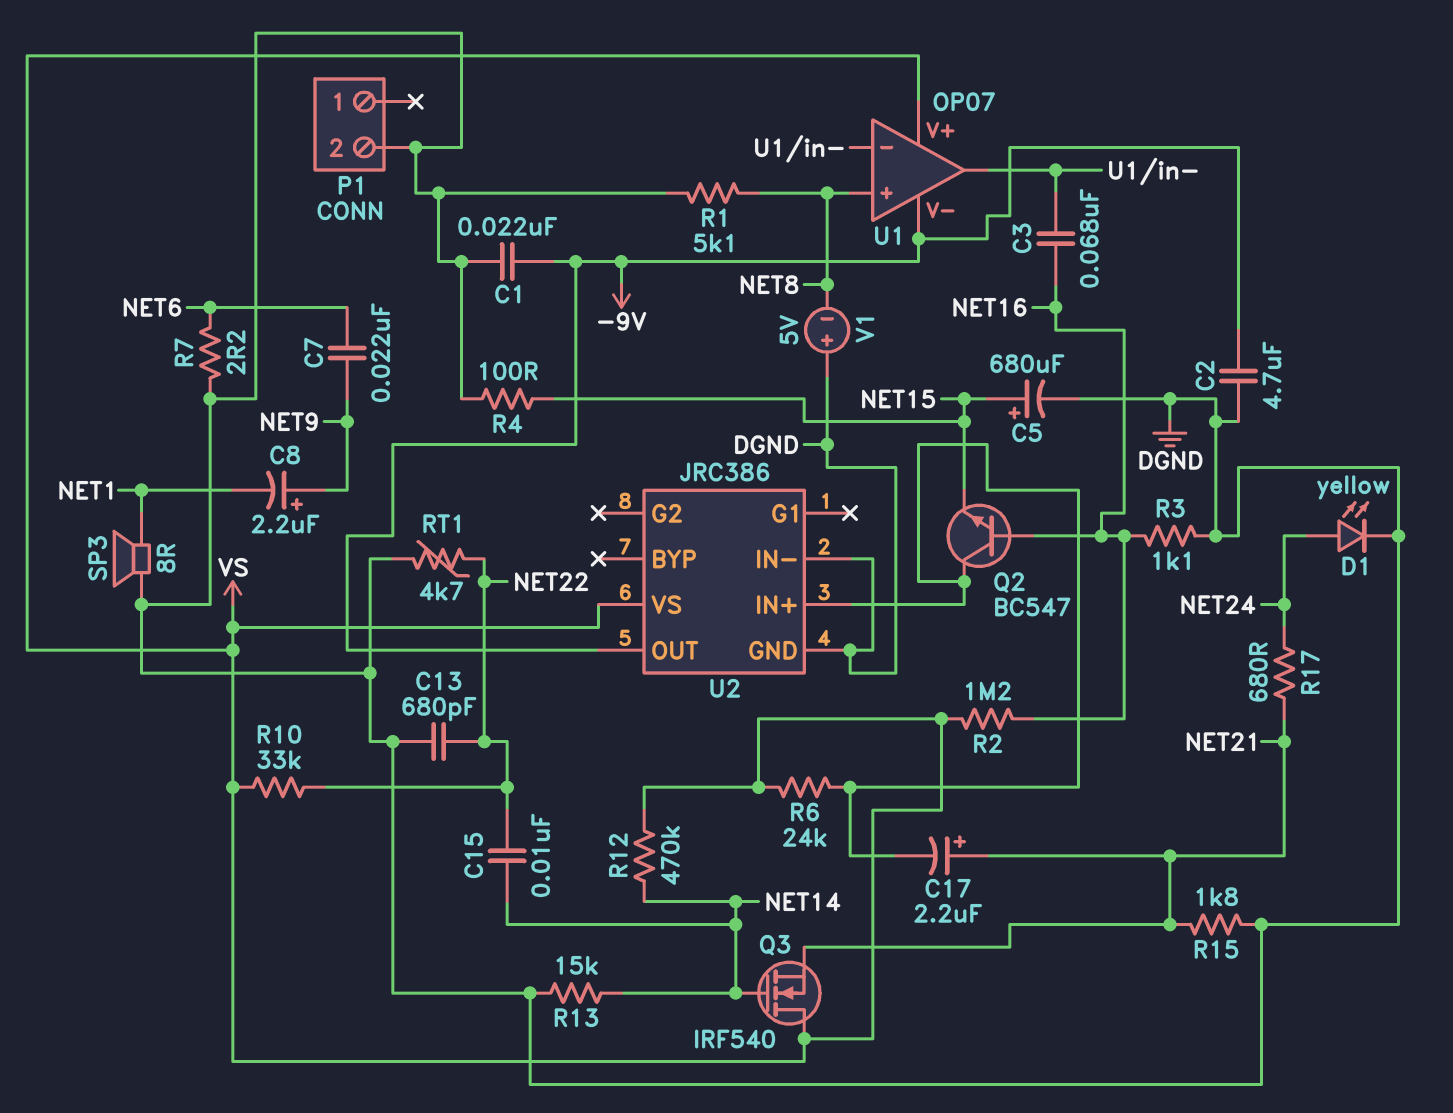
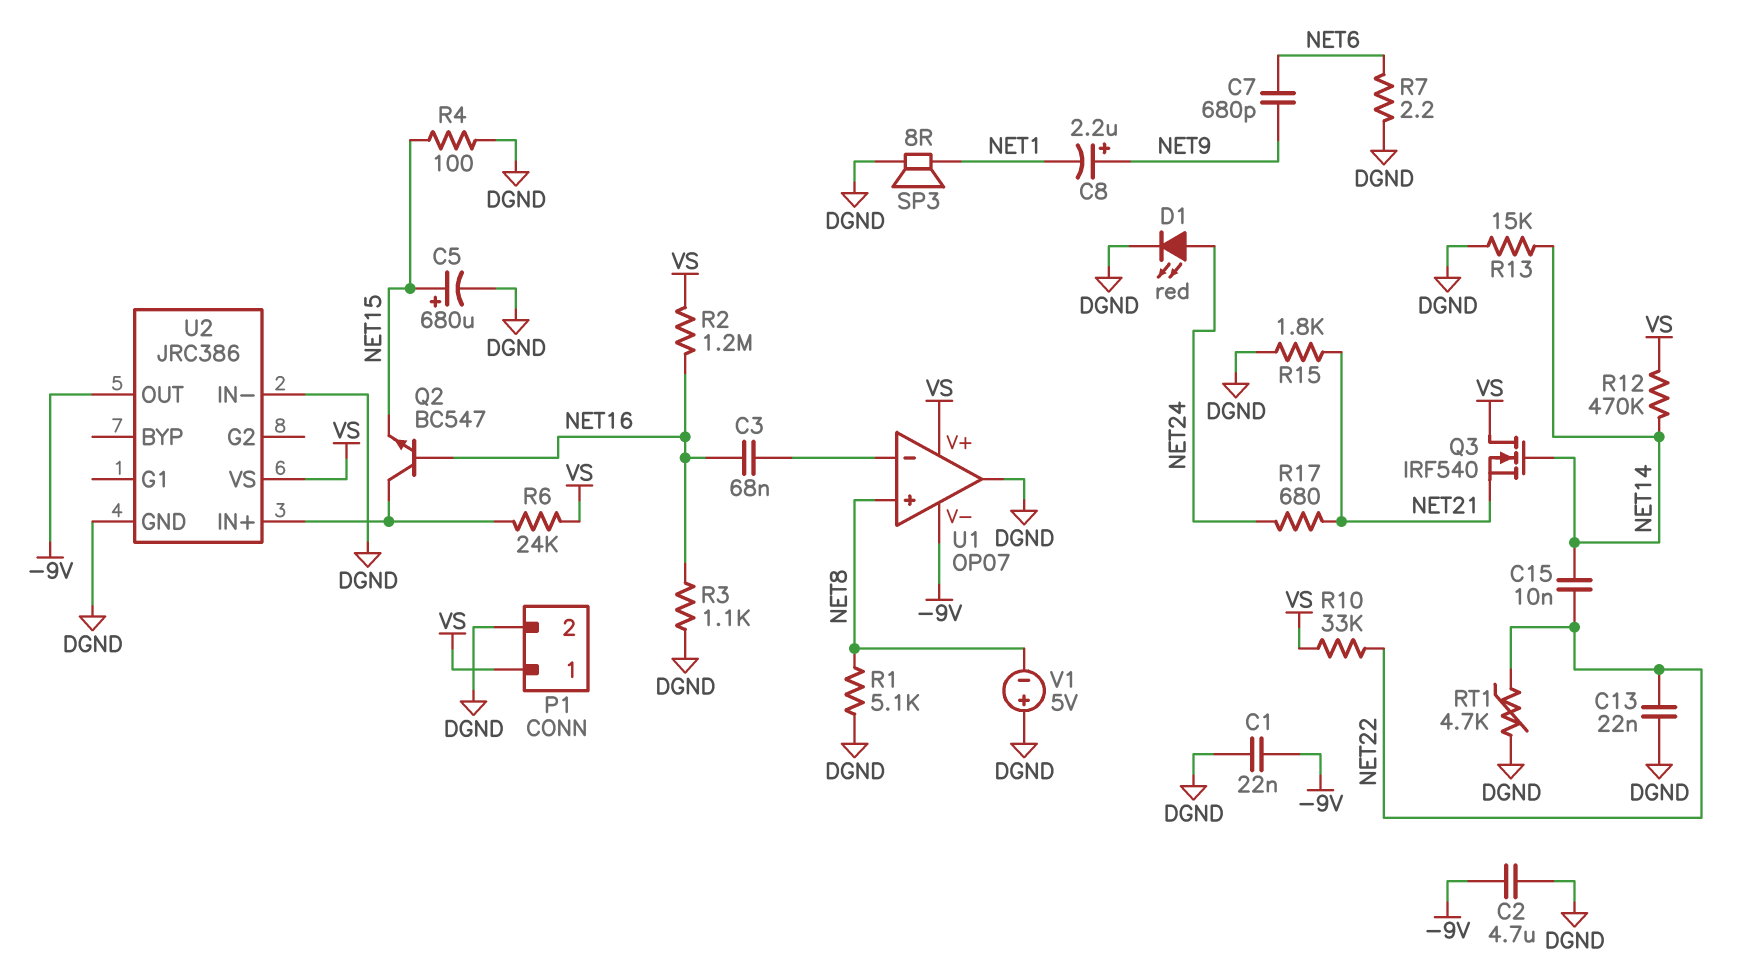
C7: 22nF (NET6, NET9) -> 680pF (NET6, NET9)
C13: 680pF (DGND, NET22) -> 22nF (DGND, NET22)
C17: 2.2uF (plus NET21, minus U2/IN+) -> none
D1: LED yellow (A NET24, K DGND) -> LED red (A NET24, K DGND)
P1 pin 1: none -> VS
U1 pin out: U1/in- -> DGND

